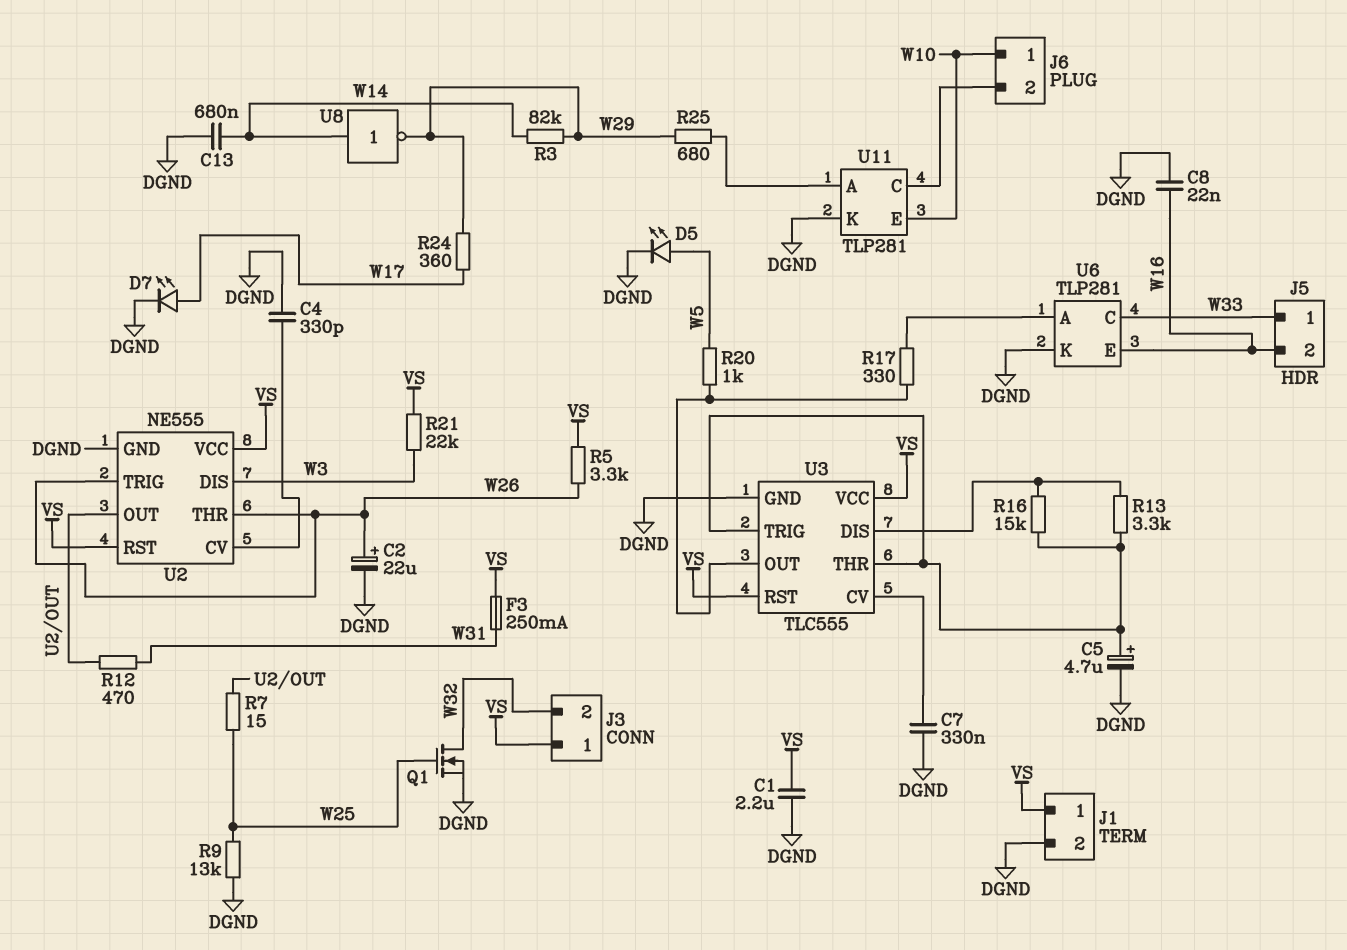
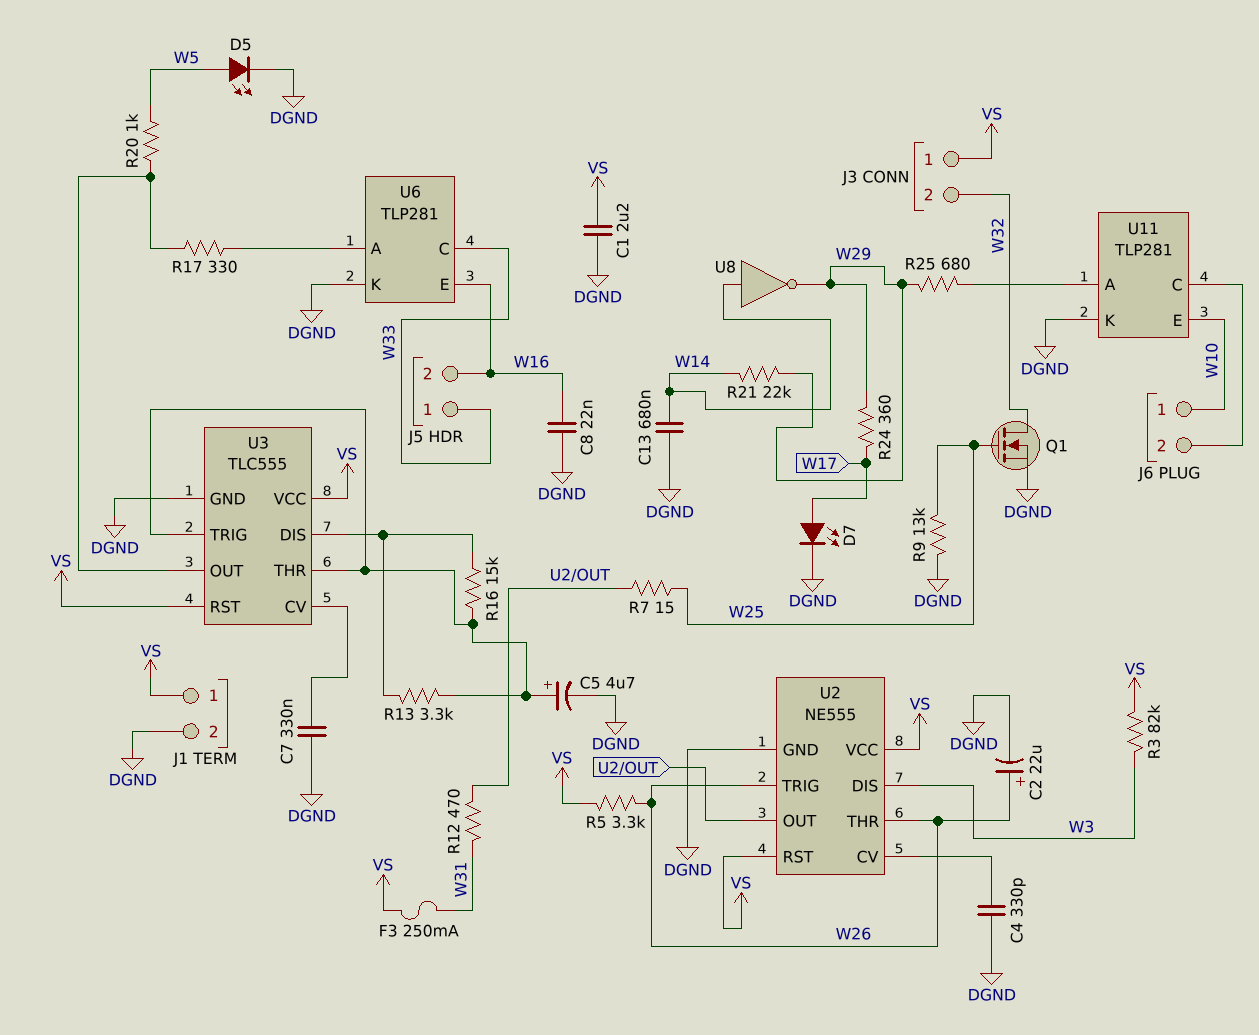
R3: 82k (W14, W29) -> 82k (VS, W3)
R21: 22k (VS, W3) -> 22k (W14, W29)

